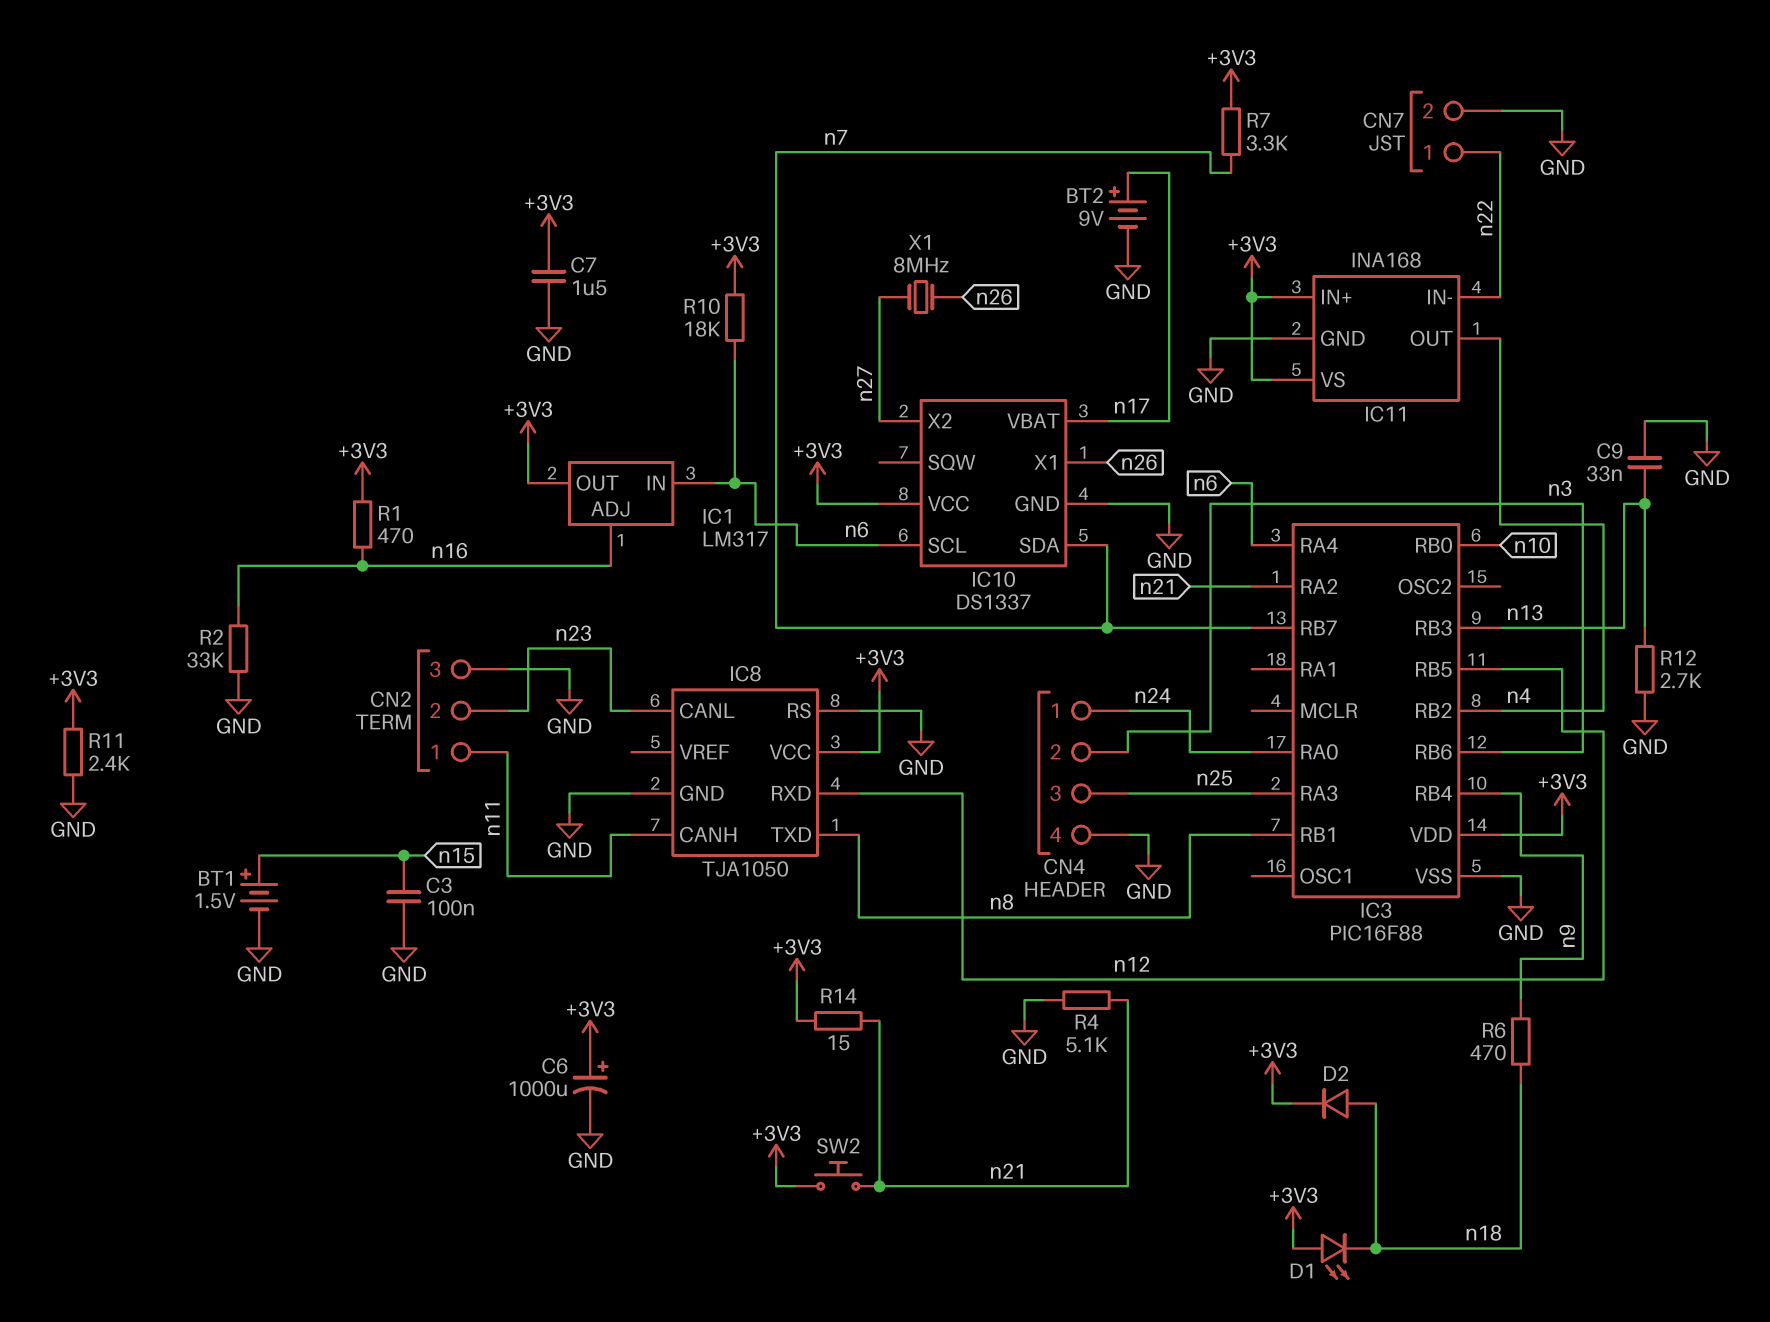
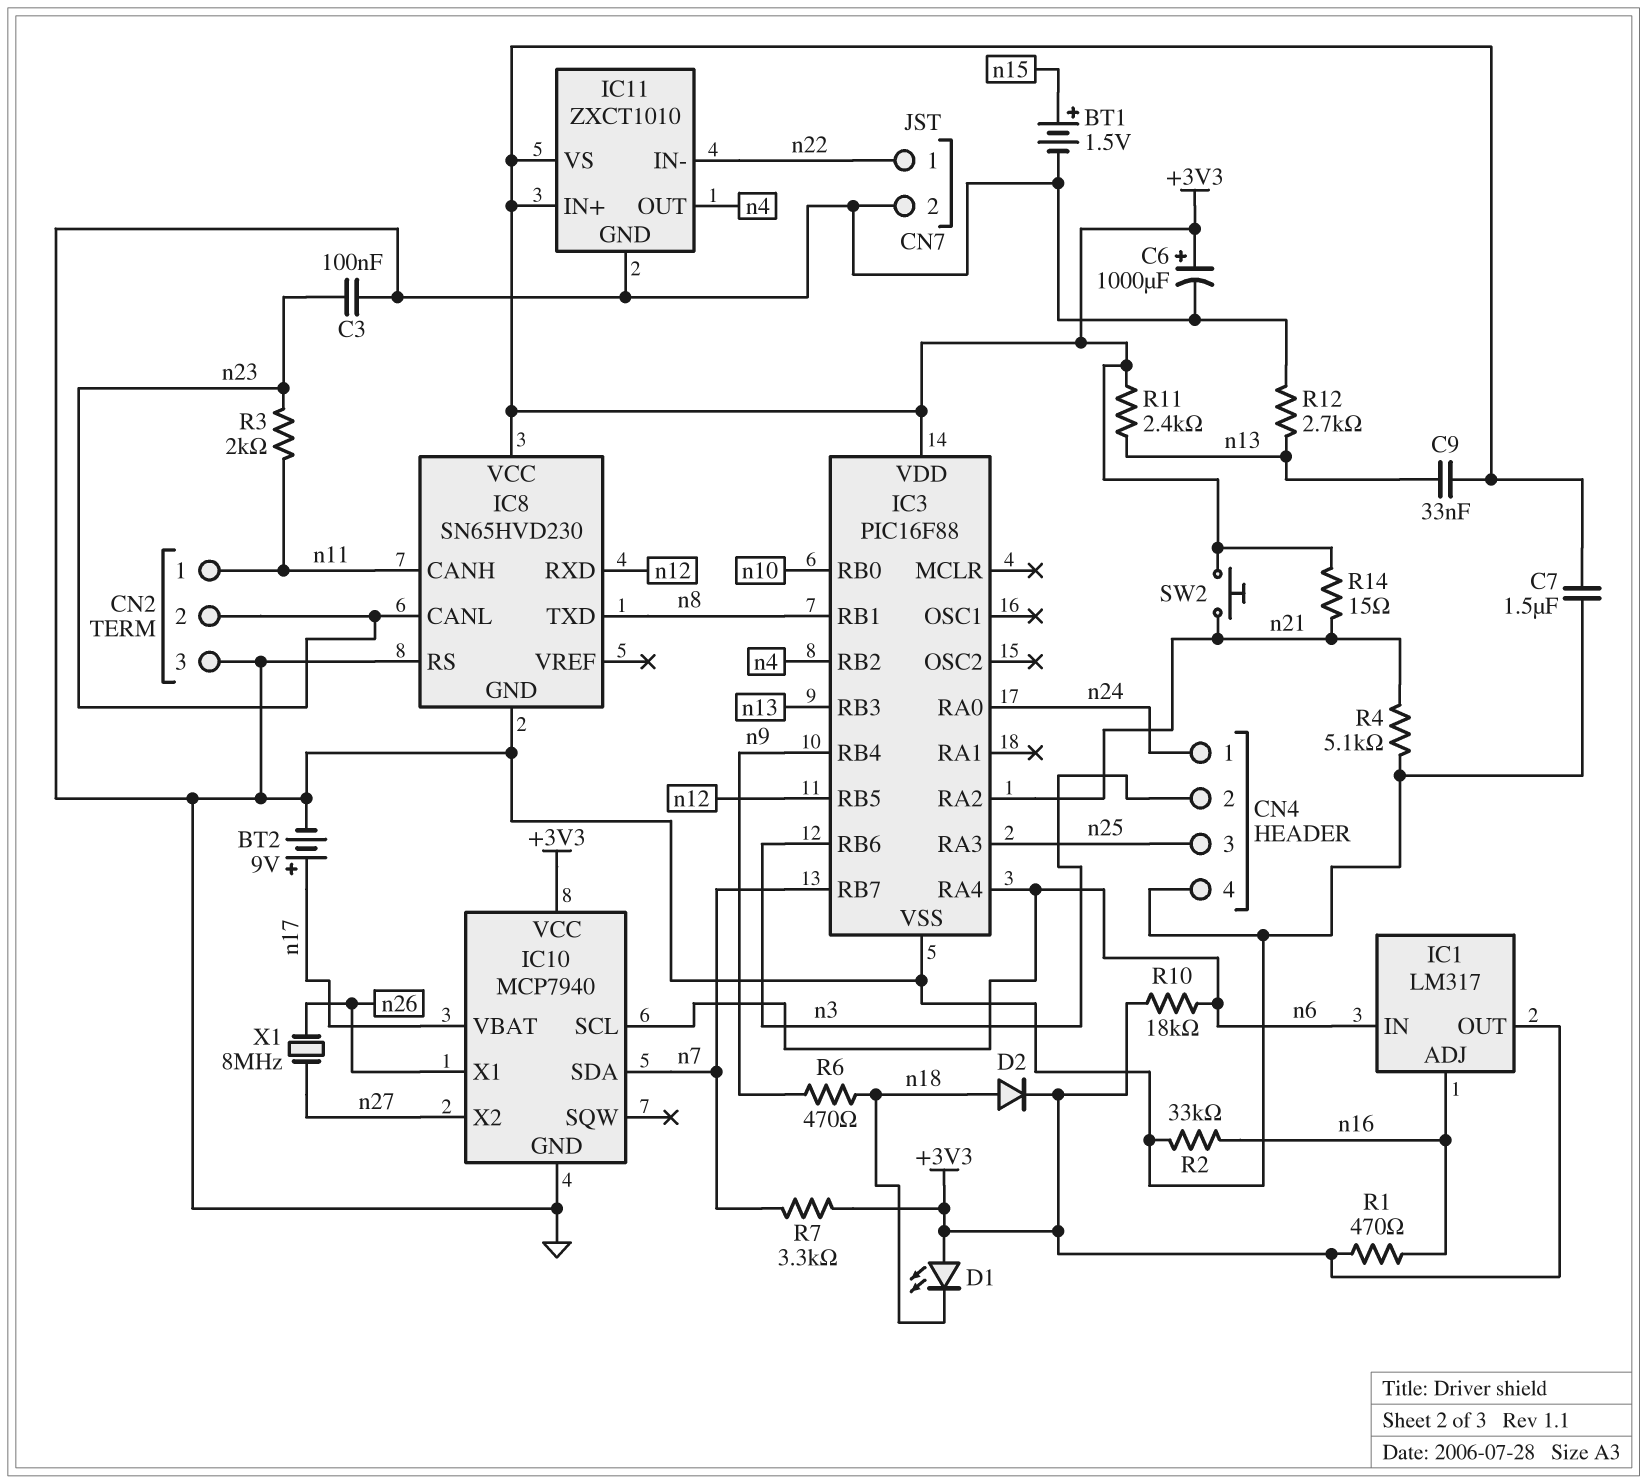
C3: 100nF (GND, n15) -> 100nF (GND, n23)
C9: 33nF (GND, n13) -> 33nF (+3V3, n13)
IC8: TJA1050 -> SN65HVD230
IC10: DS1337 -> MCP7940
IC11: INA168 -> ZXCT1010
R3: none -> 2k (n11, n23)
R11: 2.4k (+3V3, GND) -> 2.4k (+3V3, n13)

